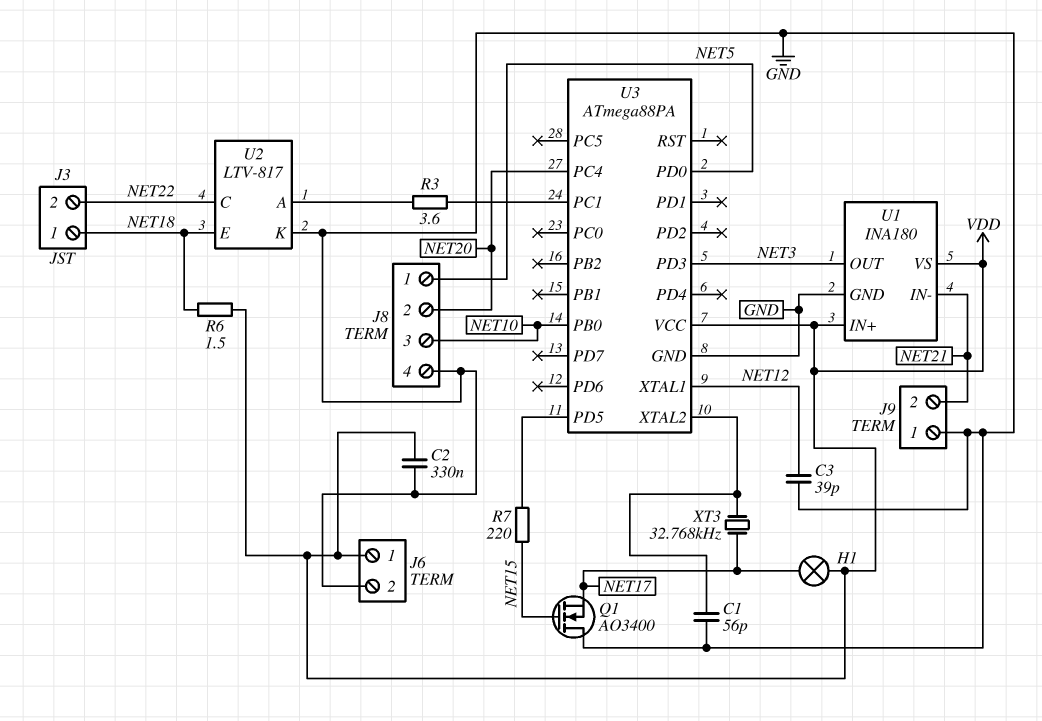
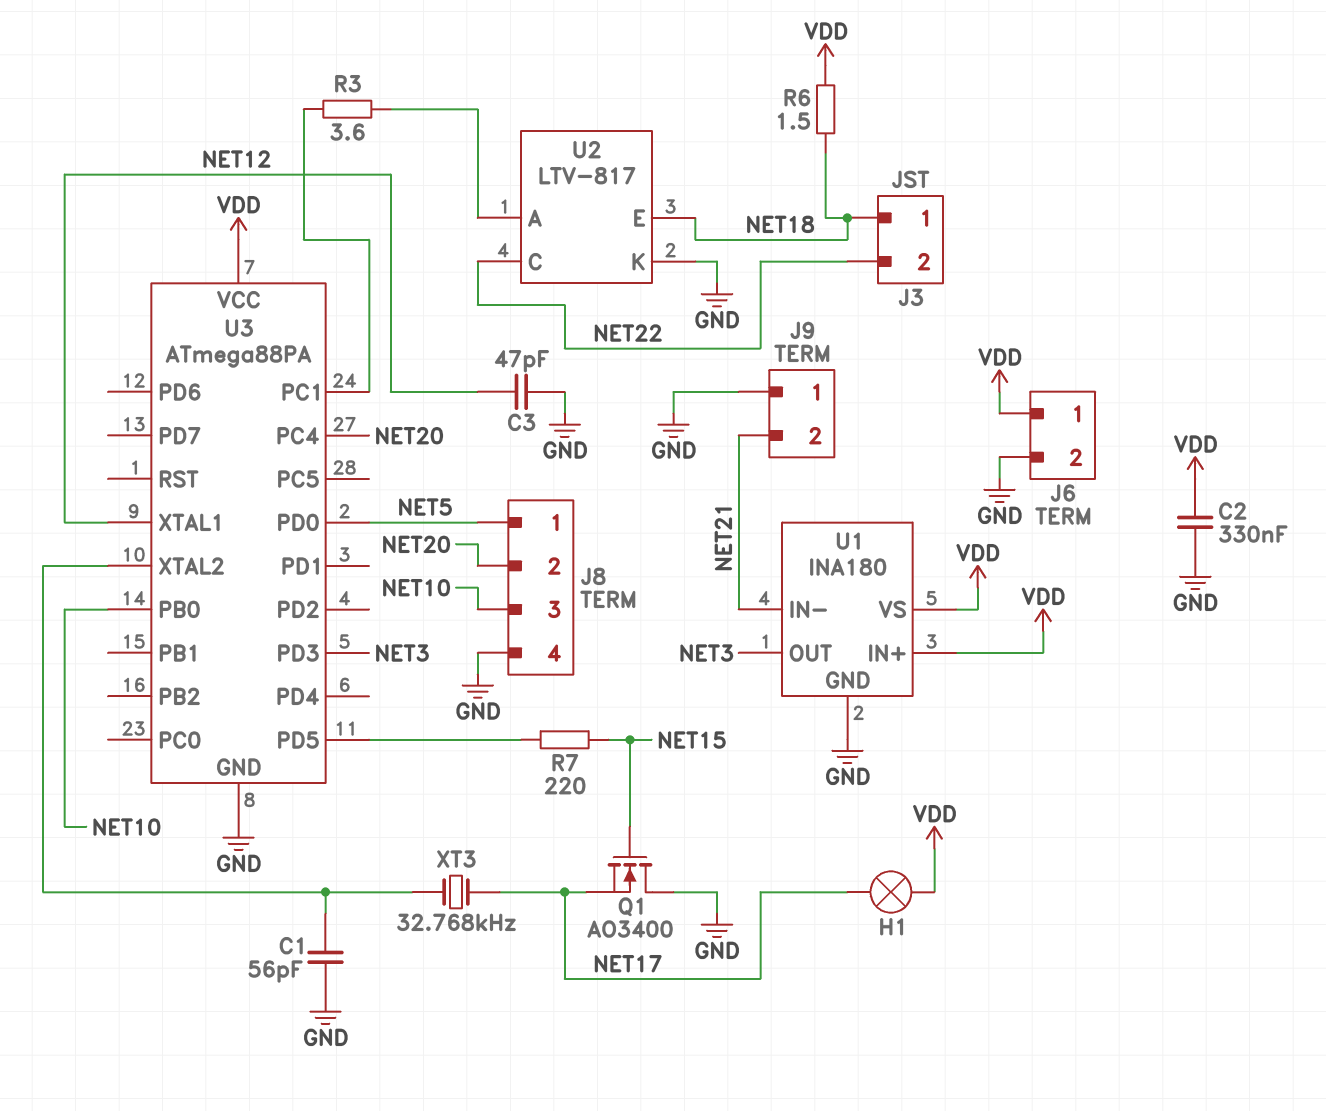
C3: 39pF (GND, NET12) -> 47pF (GND, NET12)

